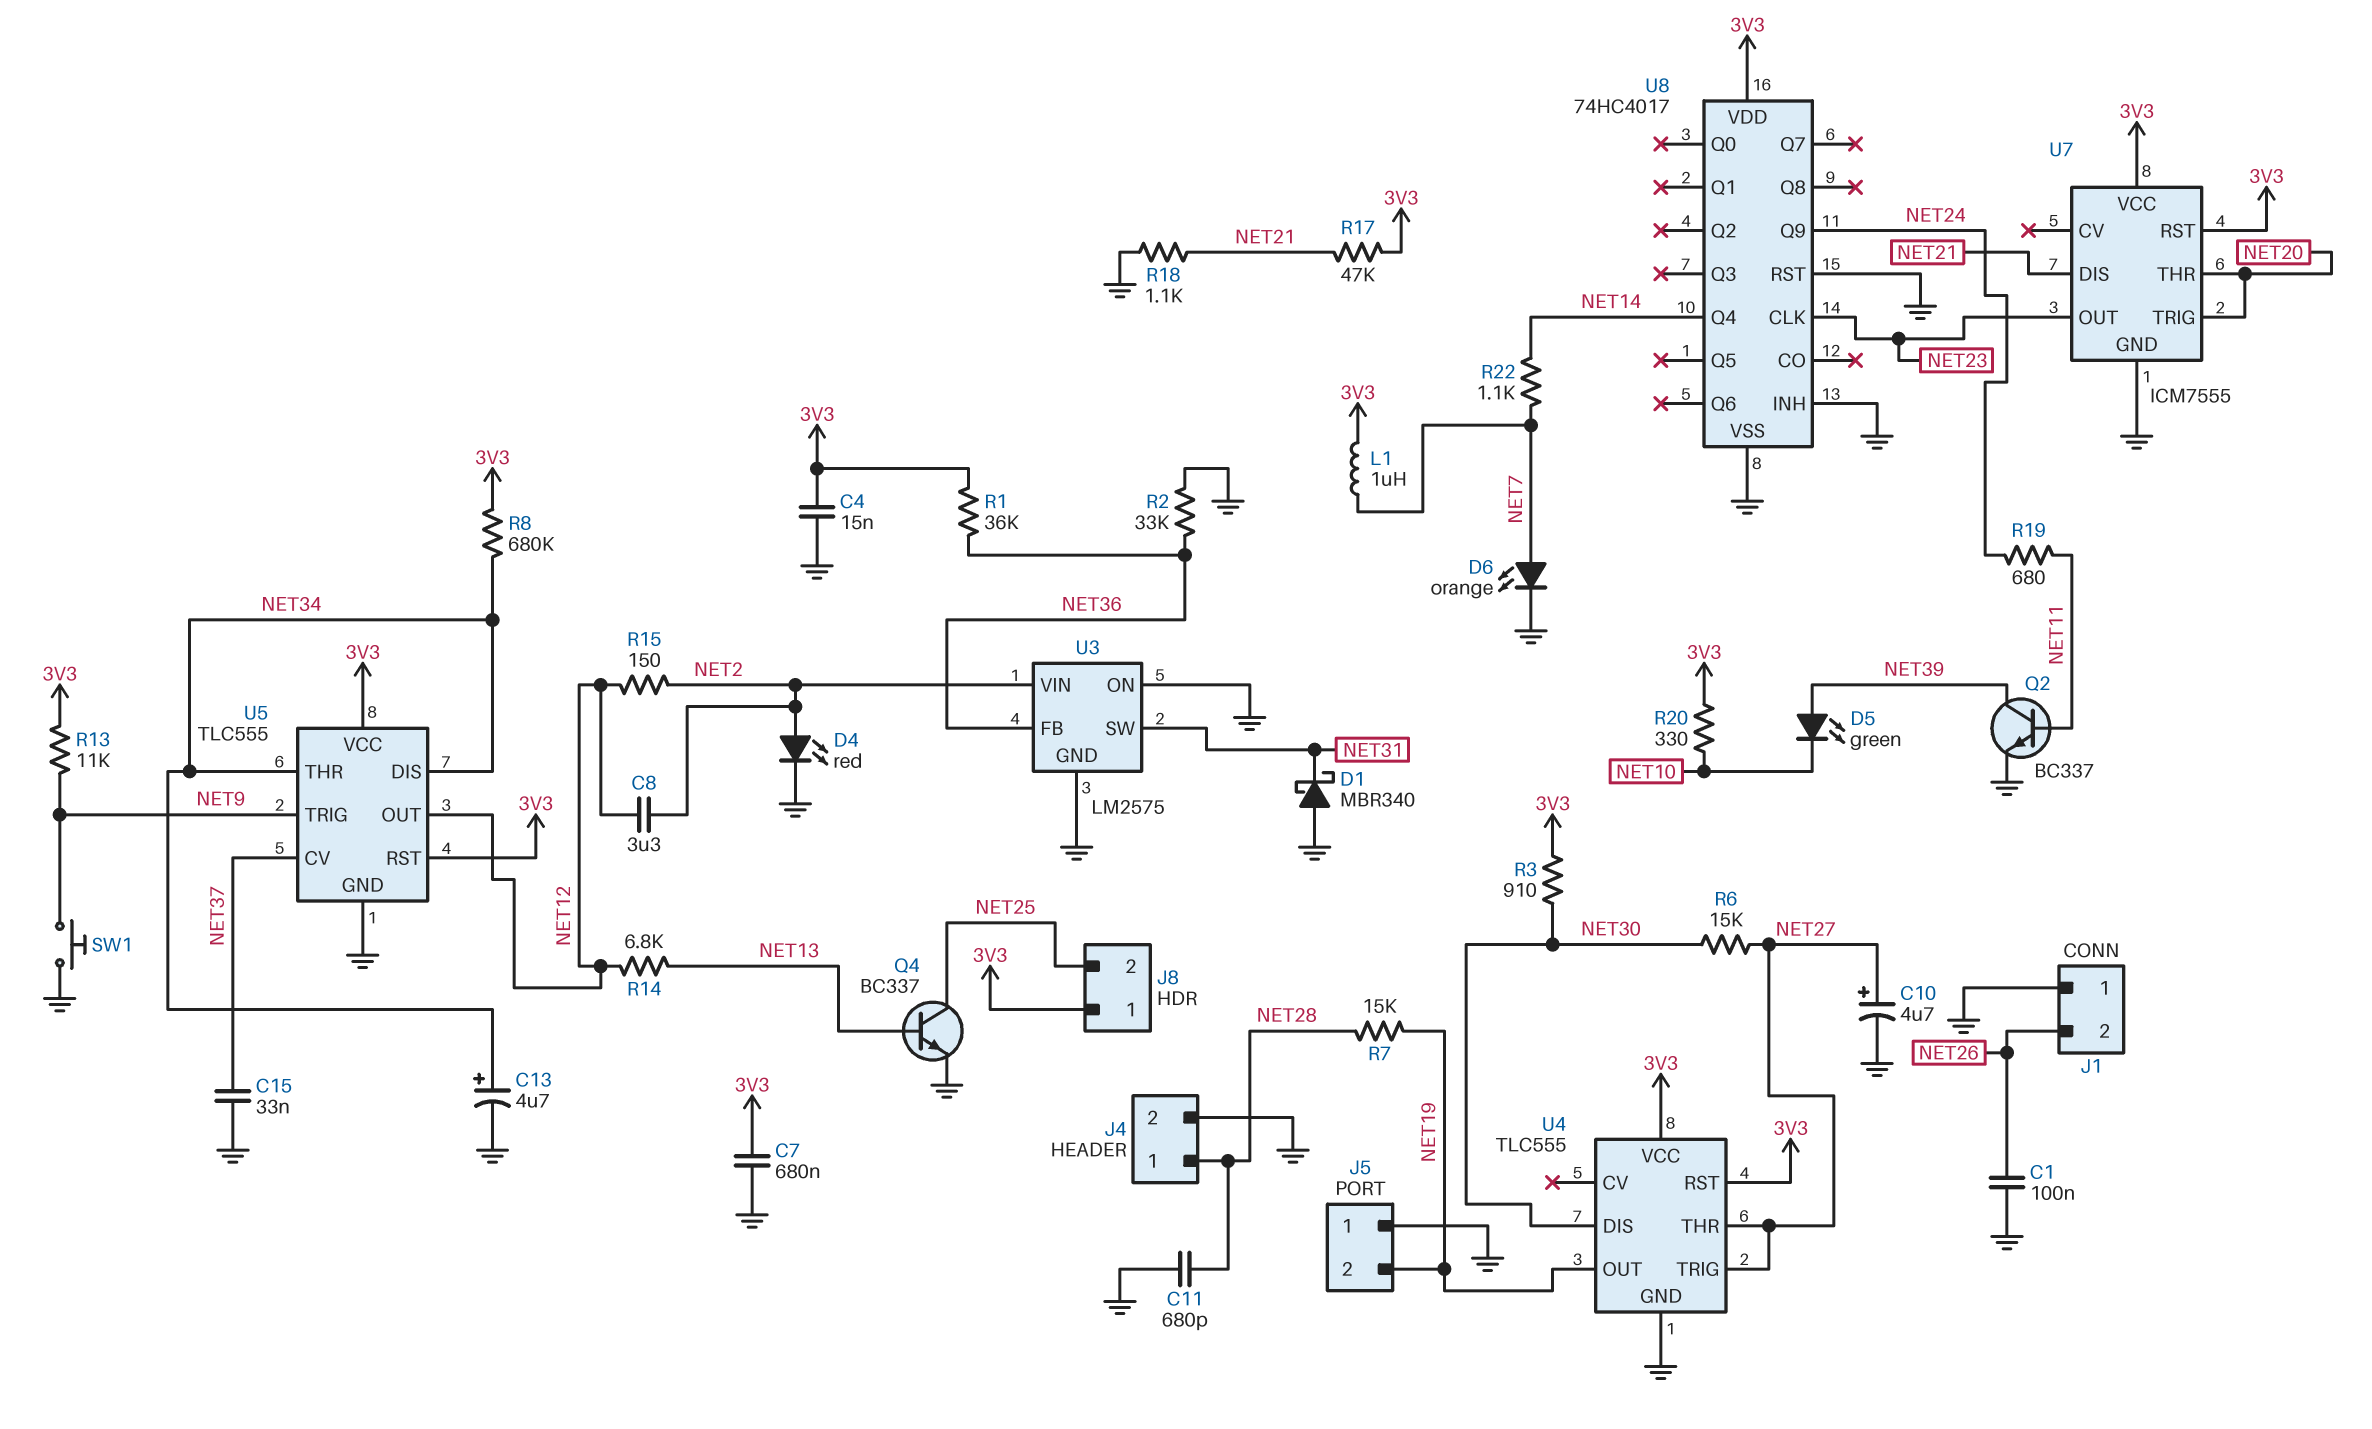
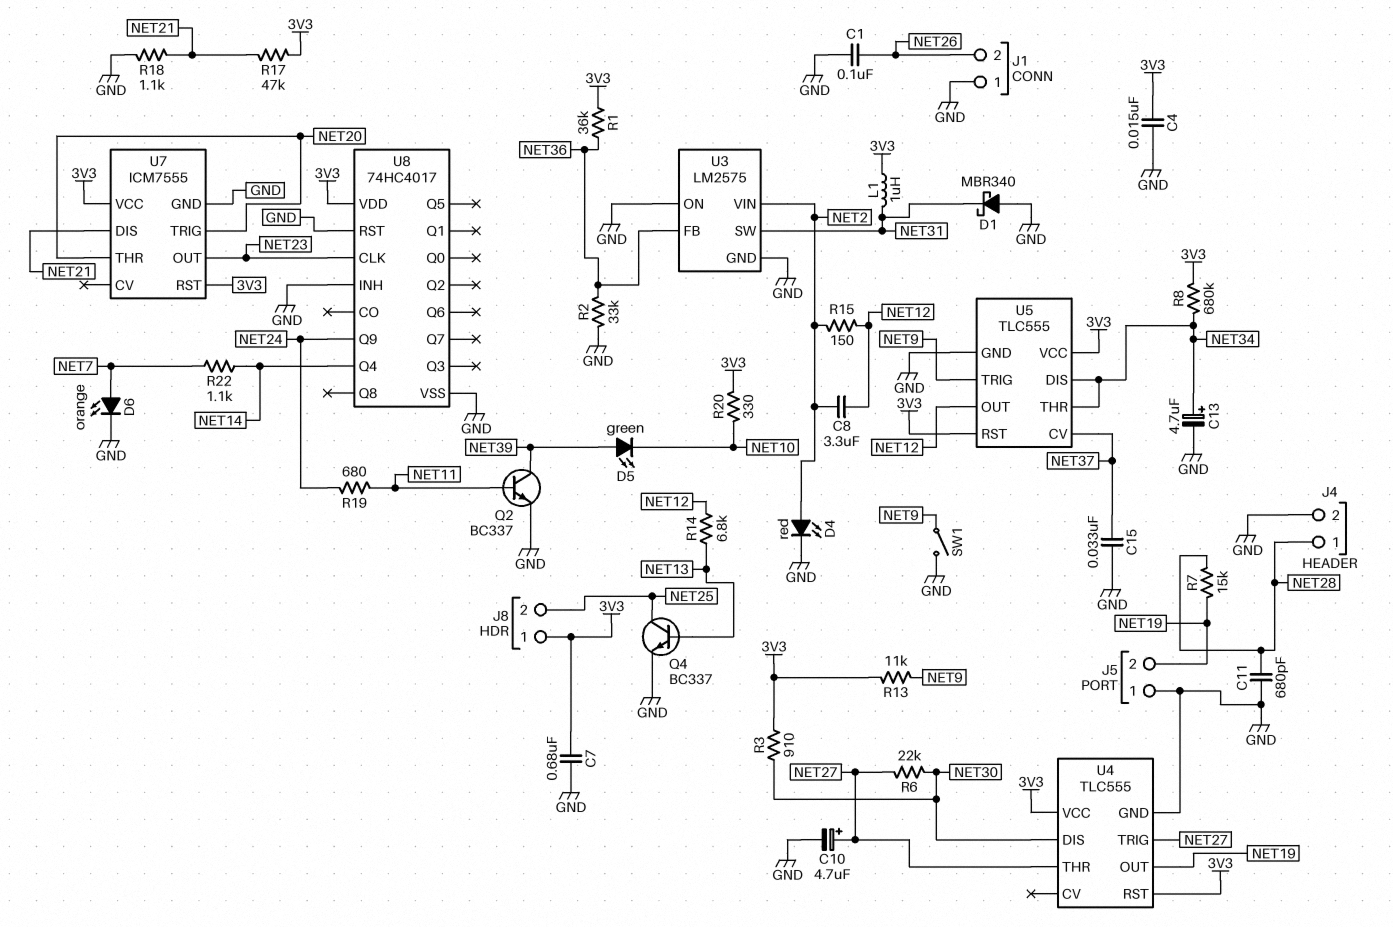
L1: 1uH (3V3, NET7) -> 1uH (3V3, NET31)
R6: 15k (NET27, NET30) -> 22k (NET27, NET30)
SW1: button (GND, NET9) -> switch (GND, NET9)

